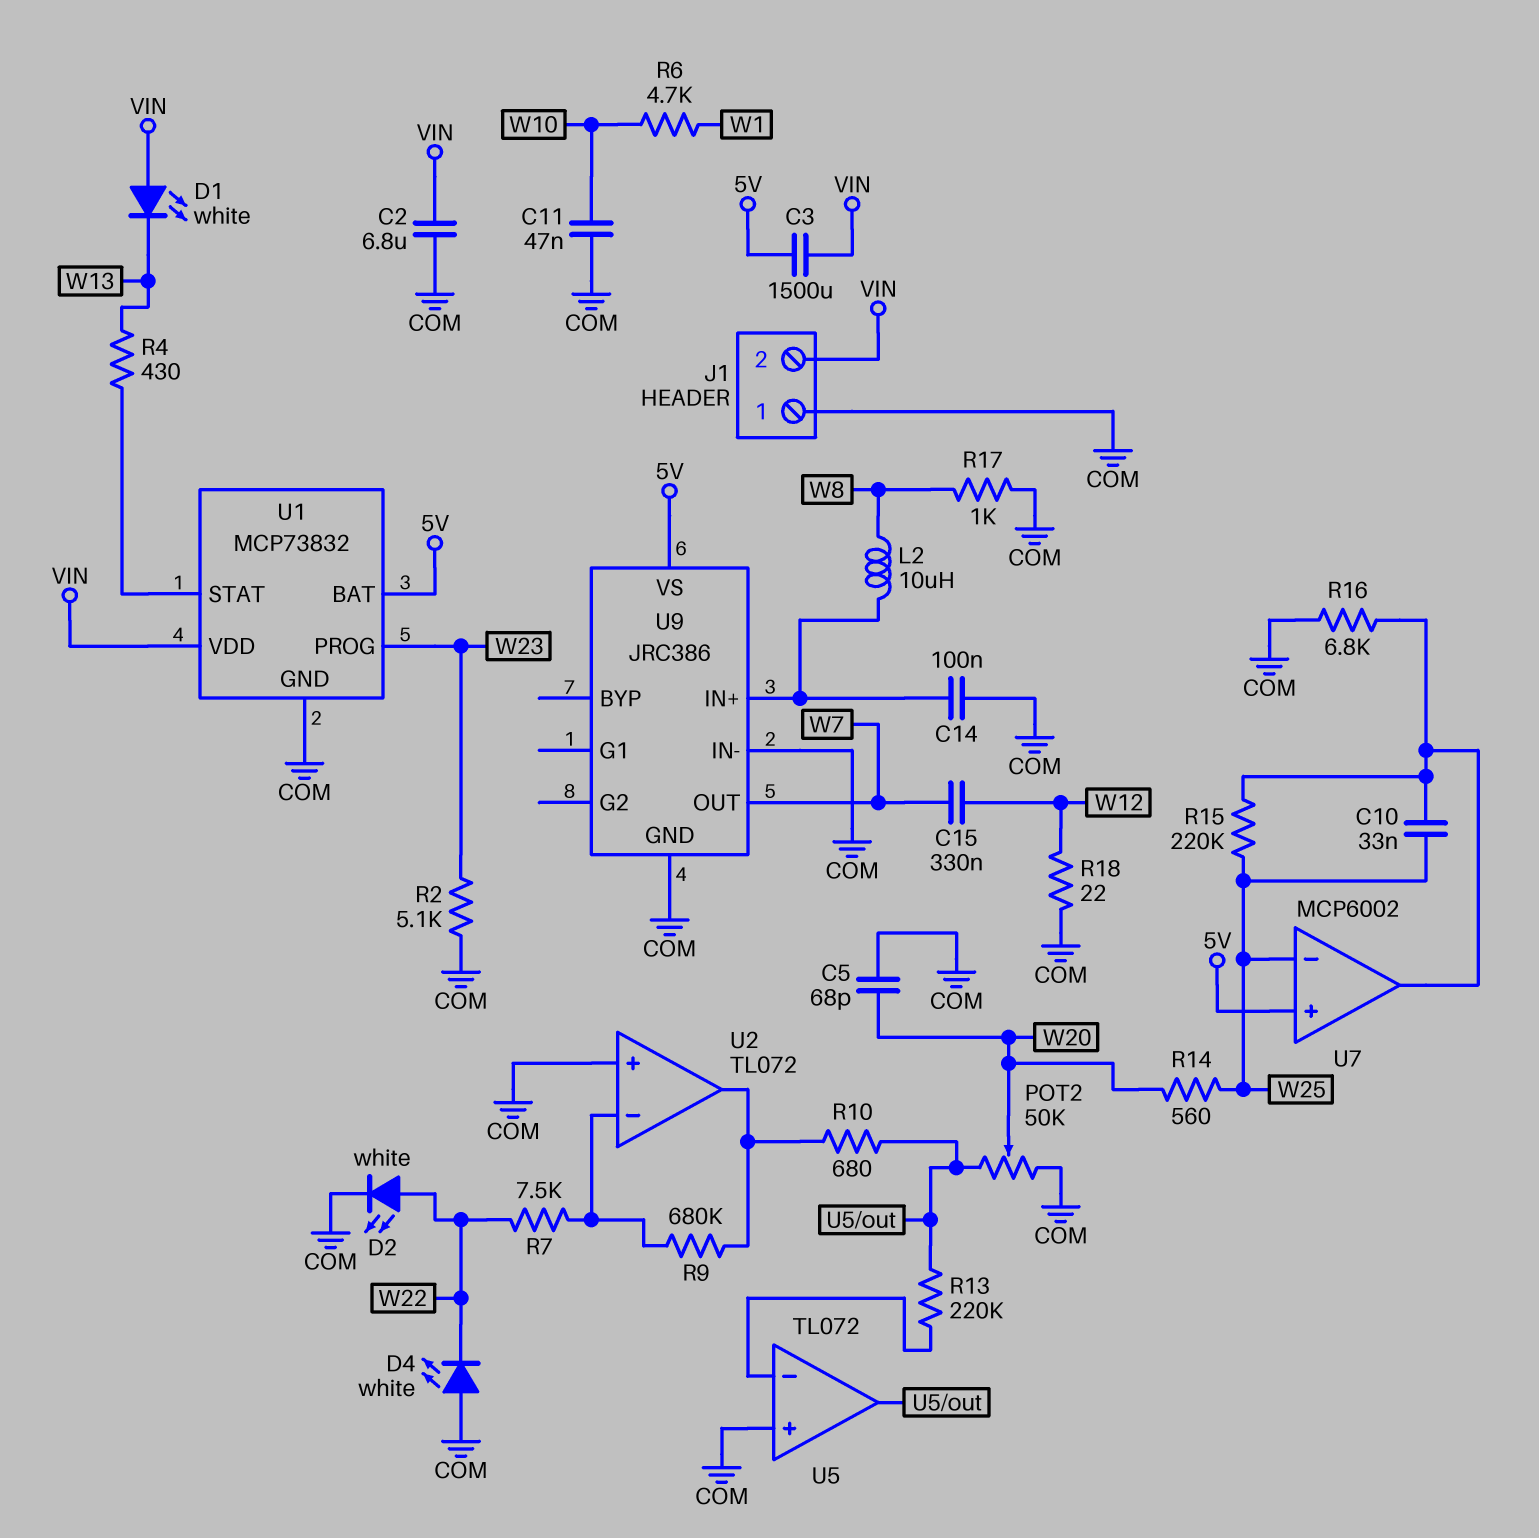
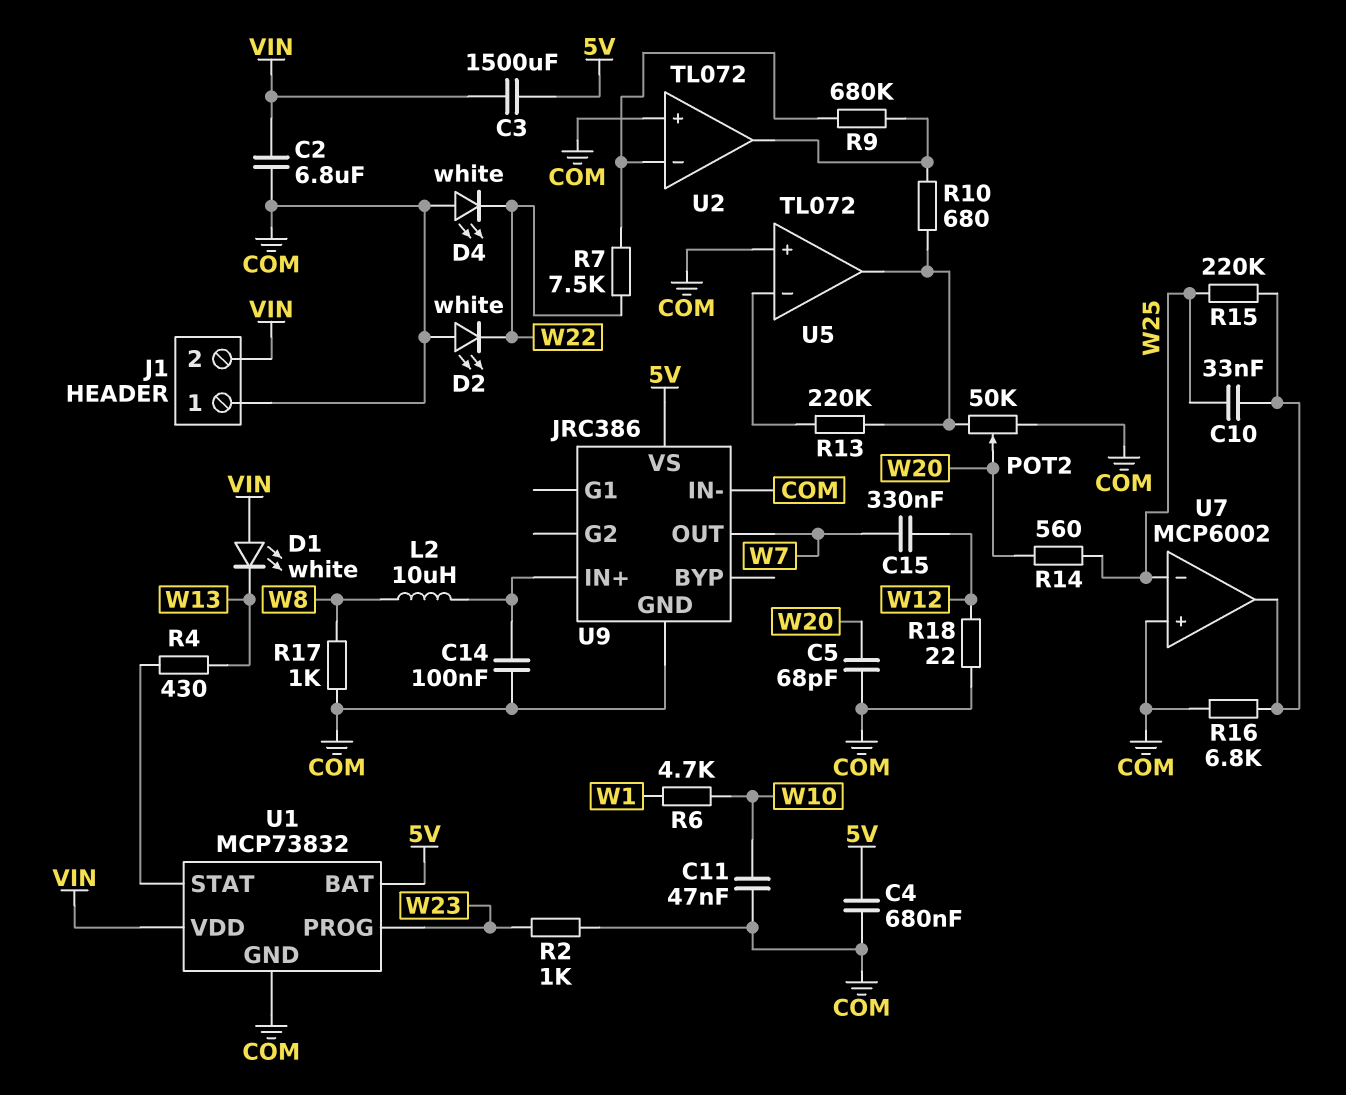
C4: none -> 680nF (5V, COM)
D2: LED white (A W22, K COM) -> LED white (A COM, K W22)
R2: 5.1k (COM, W23) -> 1k (COM, W23)
U7 pin in+: 5V -> COM

